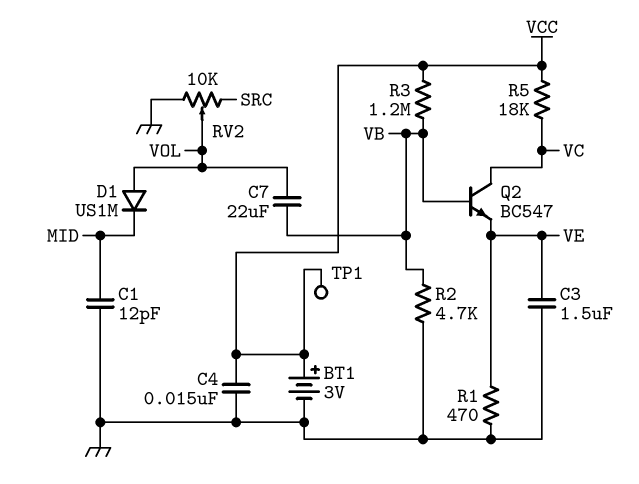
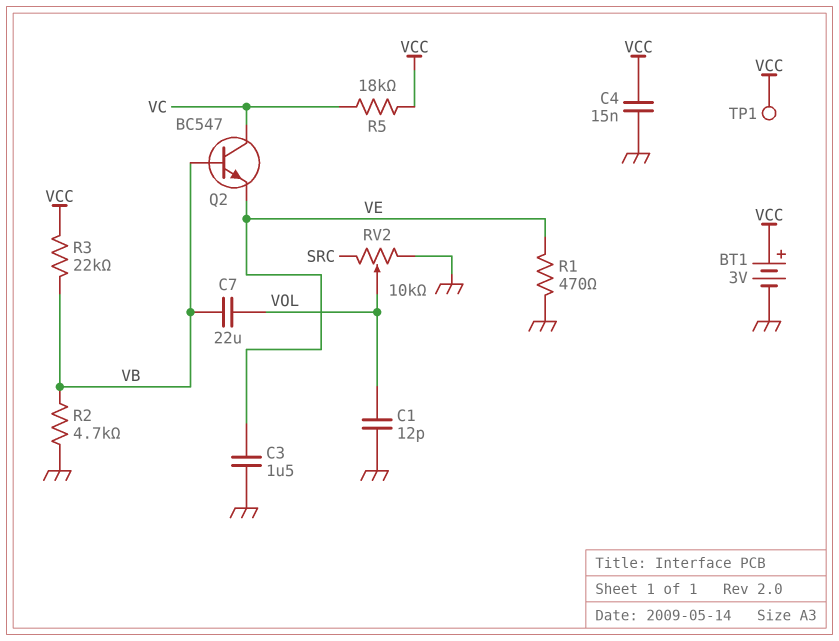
C1: 12pF (GND, MID) -> 12pF (GND, VOL)
D1: diode US1M (A VOL, K MID) -> none
R3: 1.2M (VB, VCC) -> 22k (VB, VCC)

